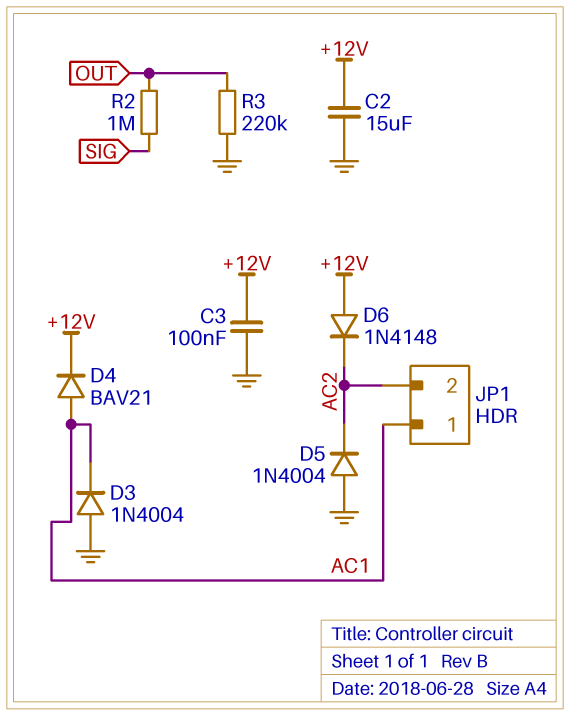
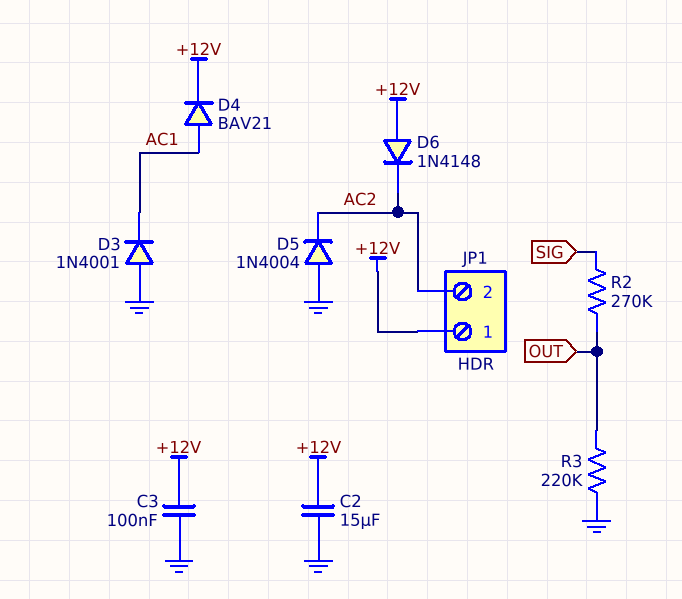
D3: diode 1N4004 (A GND, K AC1) -> diode 1N4001 (A GND, K AC1)
JP1 pin 1: AC1 -> +12V
R2: 1M (OUT, SIG) -> 270k (OUT, SIG)

